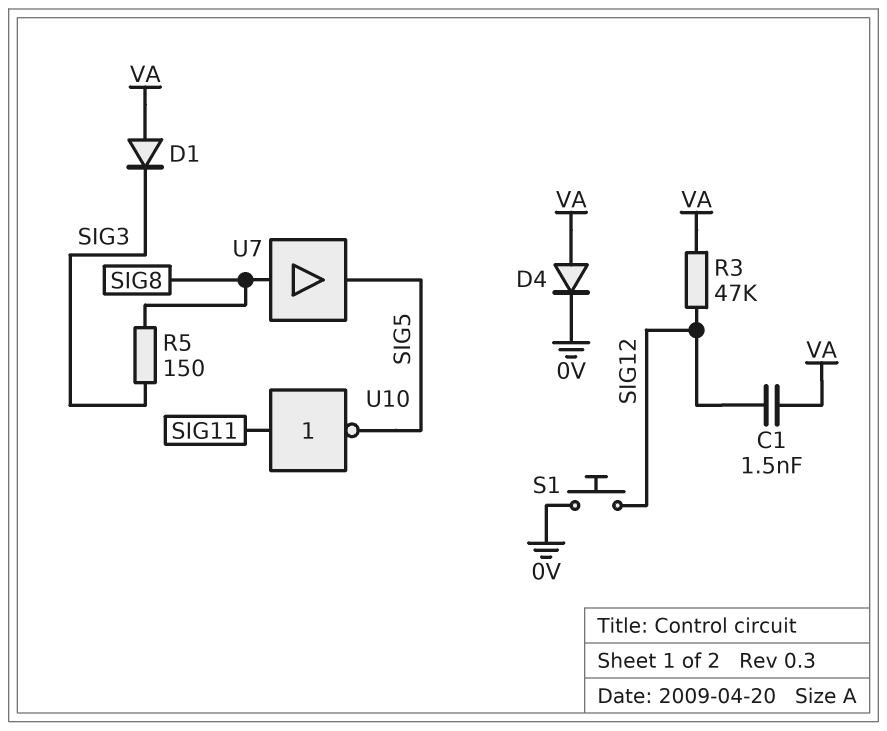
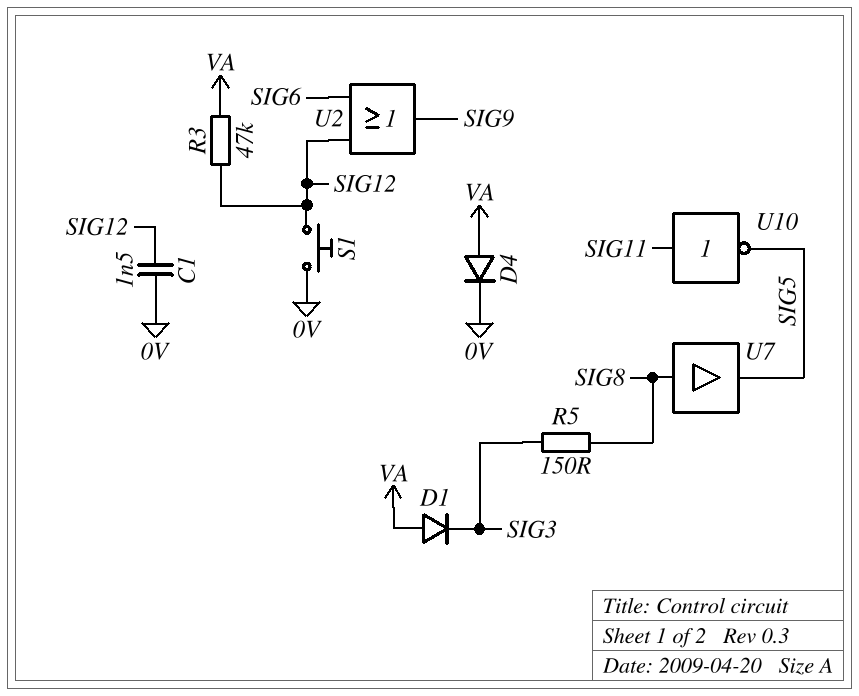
C1: 1.5nF (SIG12, VA) -> 1.5nF (0V, SIG12)
U2: none -> OR (in SIG6, in SIG12, out SIG9)

